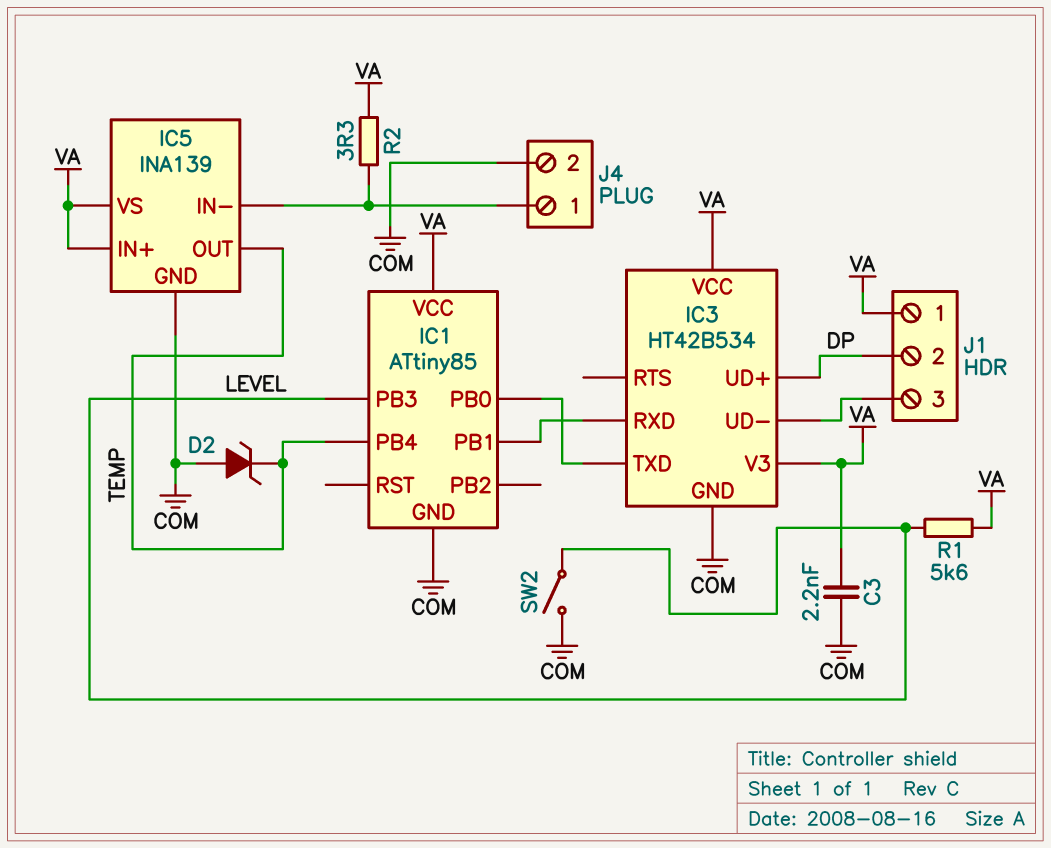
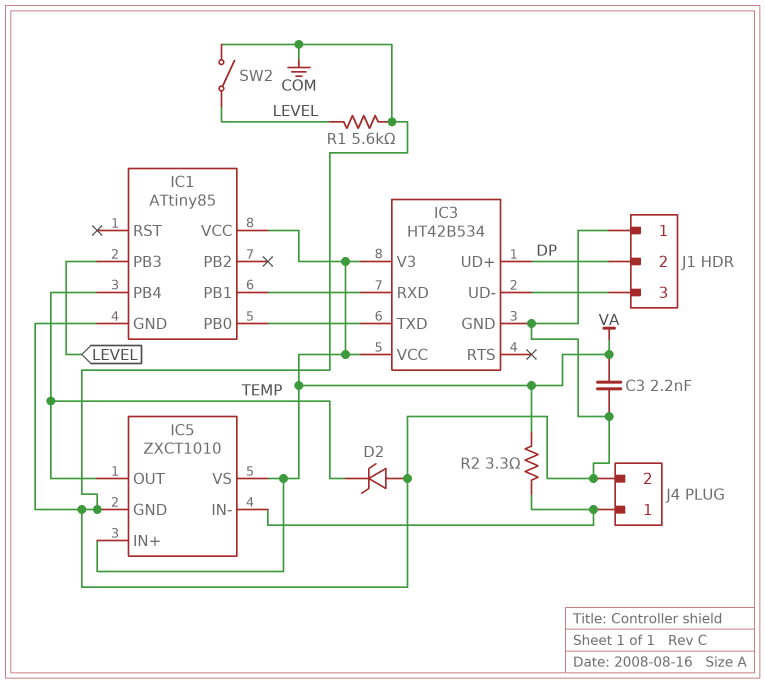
IC5: INA139 -> ZXCT1010
J1 pin 1: VA -> COM
R1: 5.6k (LEVEL, VA) -> 5.6k (COM, LEVEL)

